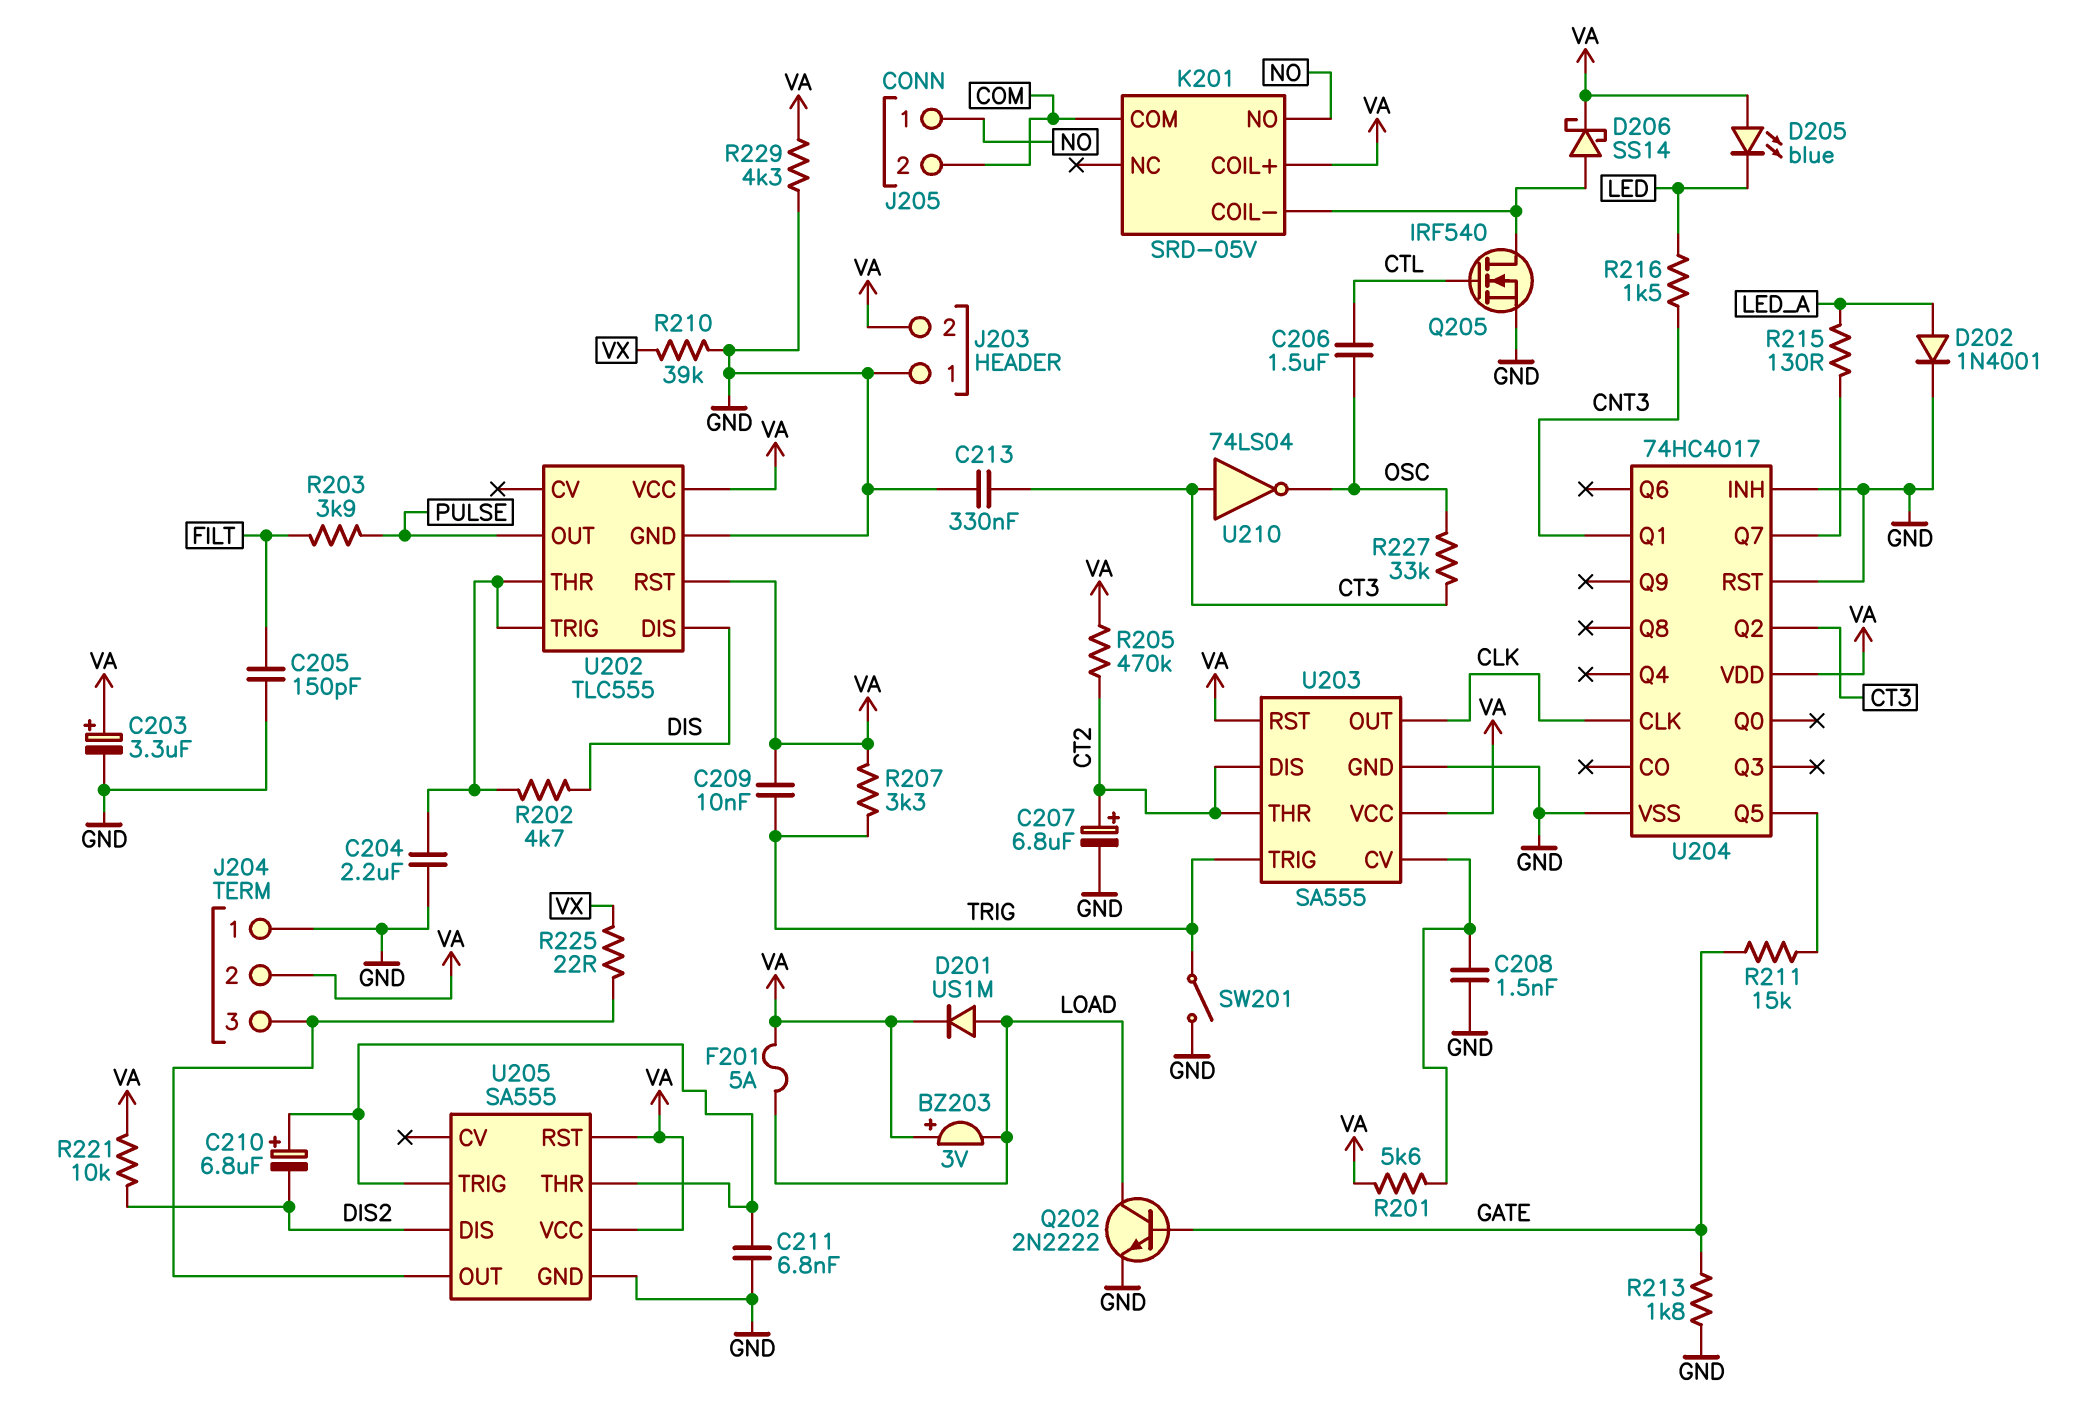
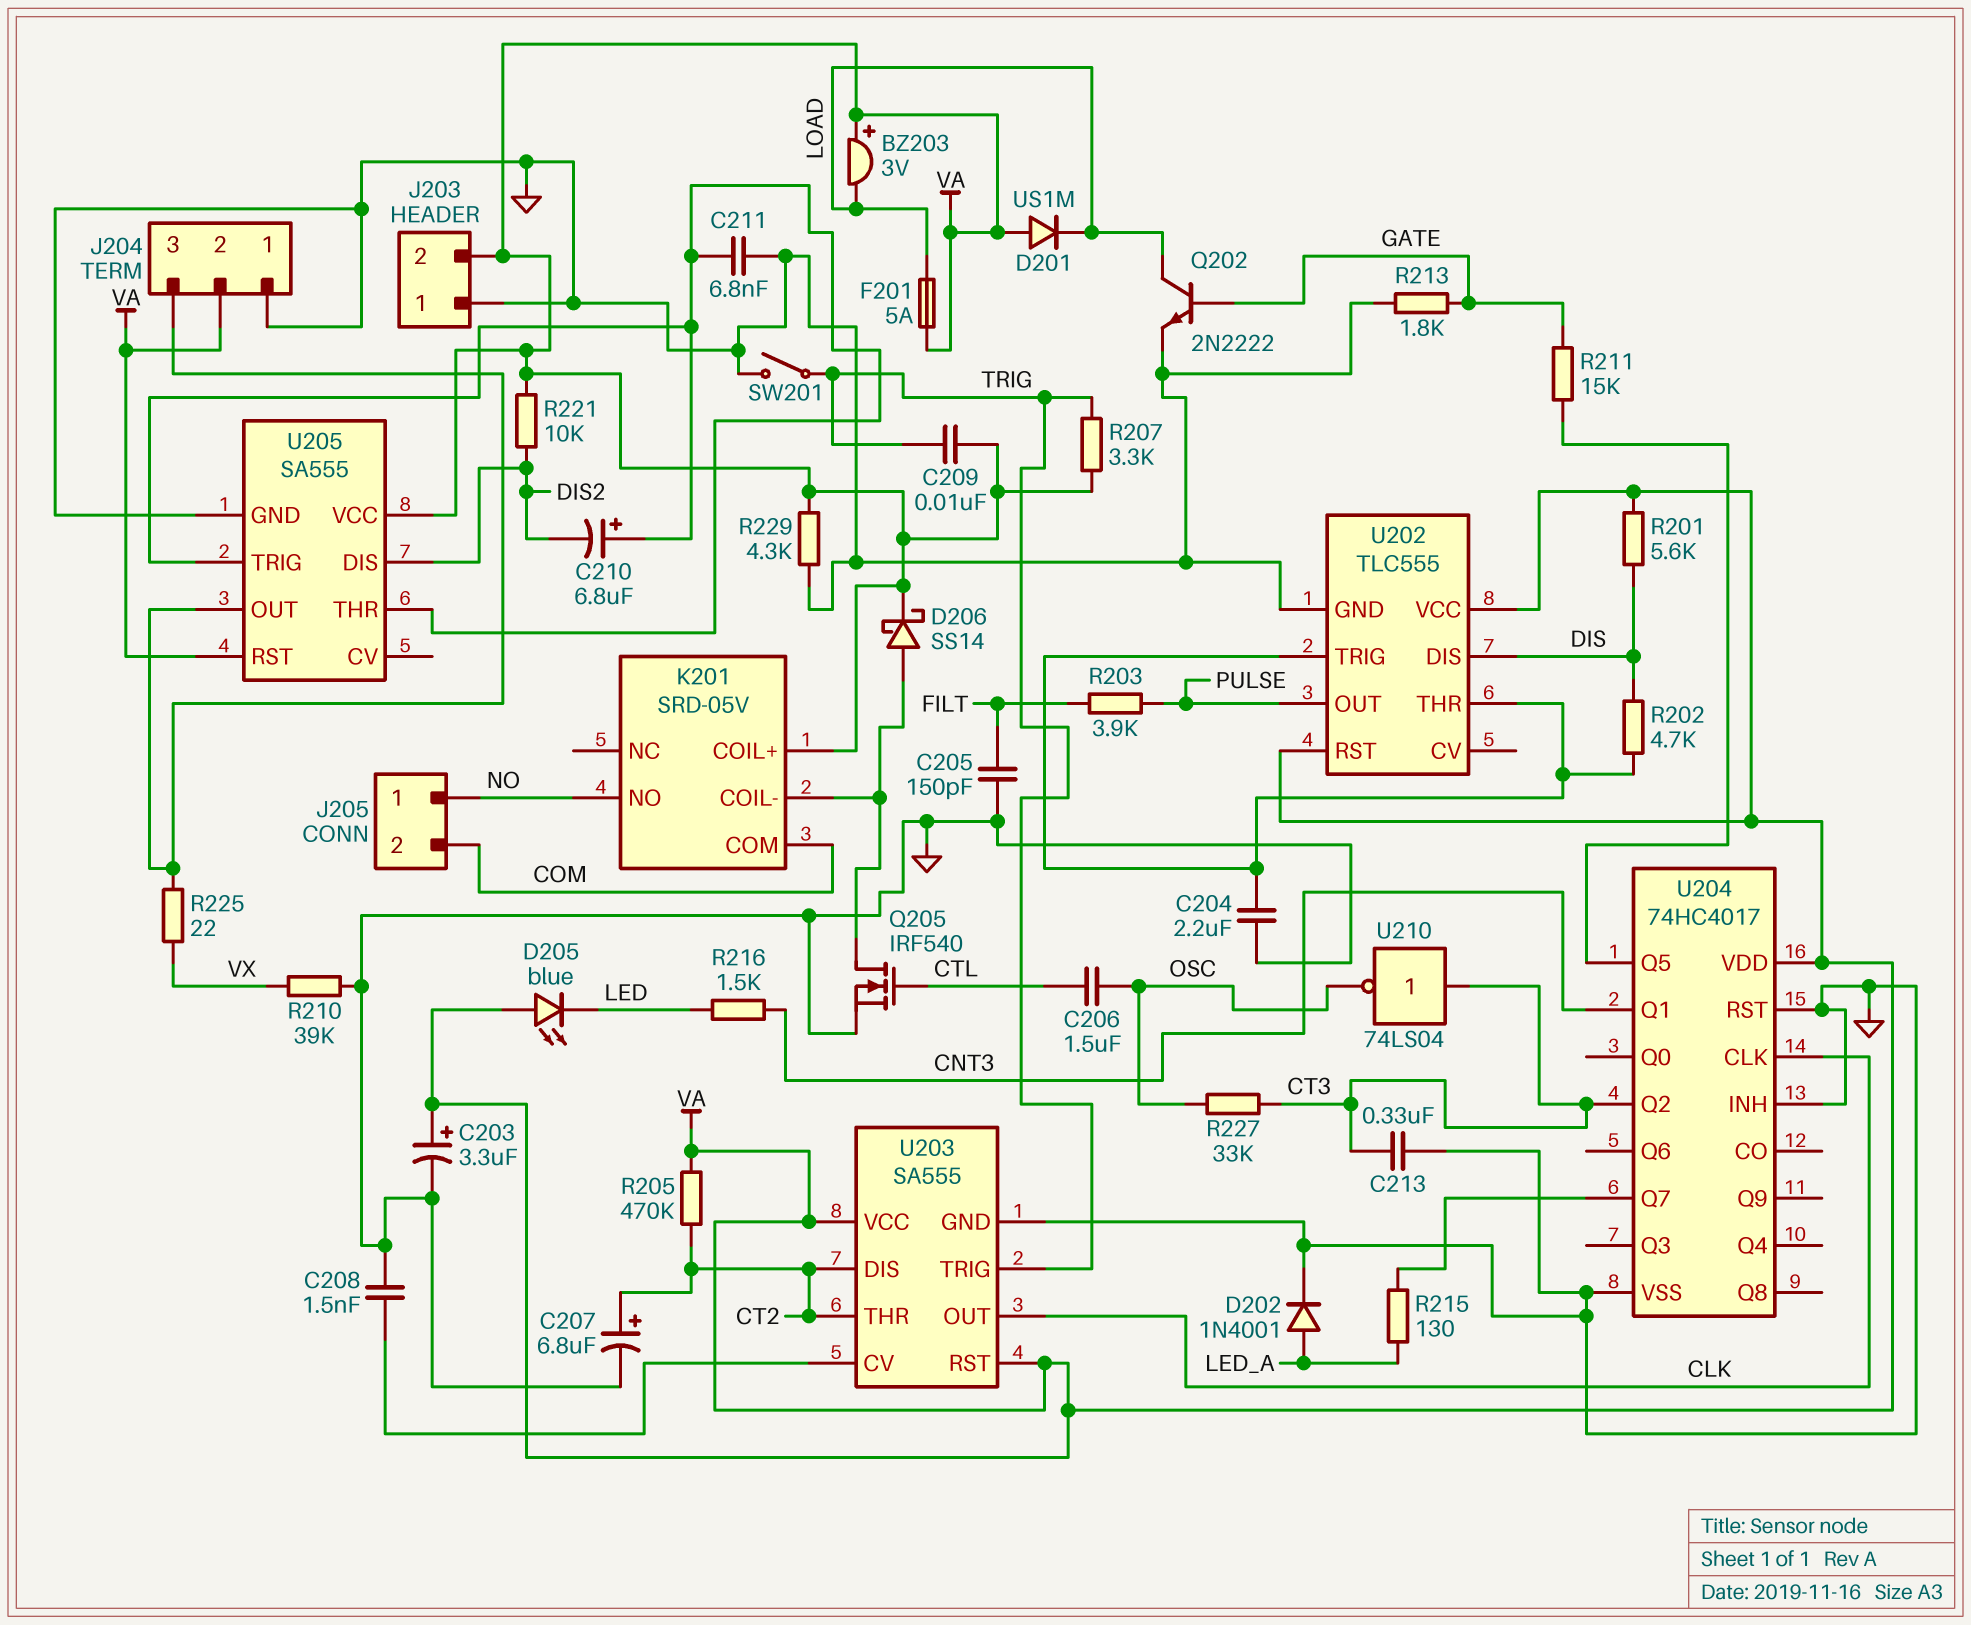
D201: diode US1M (A LOAD, K VA) -> diode US1M (A VA, K LOAD)
R201: 5.6k (U203/CV, VA) -> 5.6k (DIS, VA)

